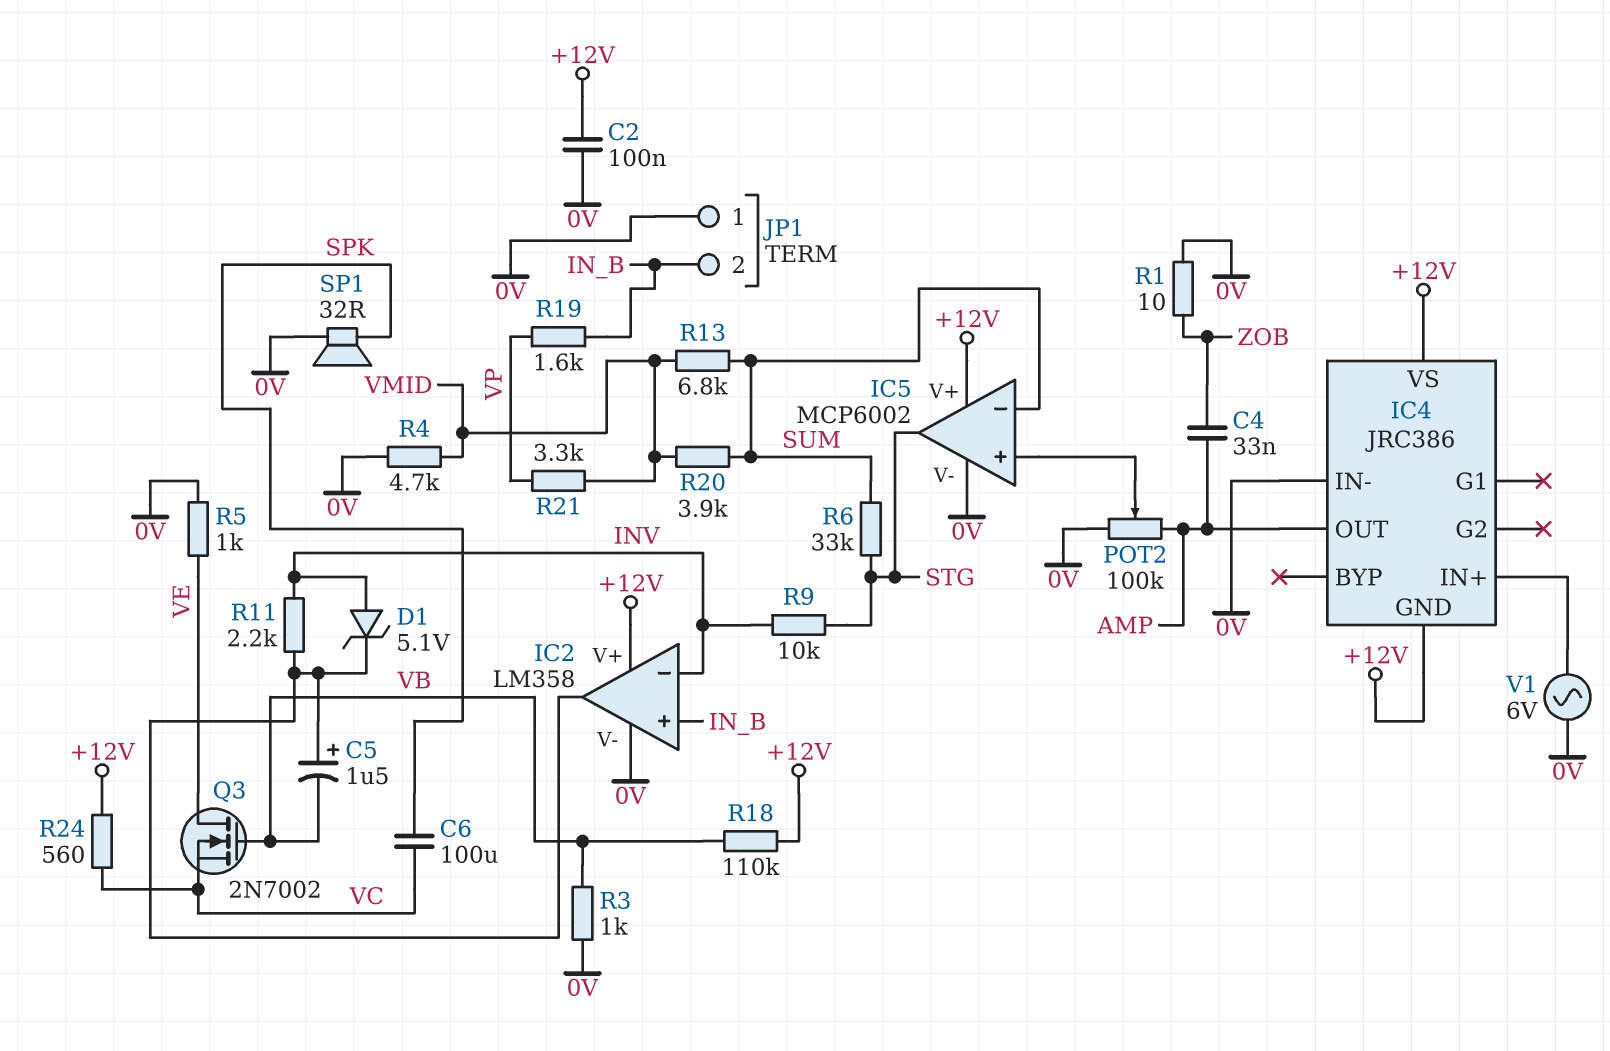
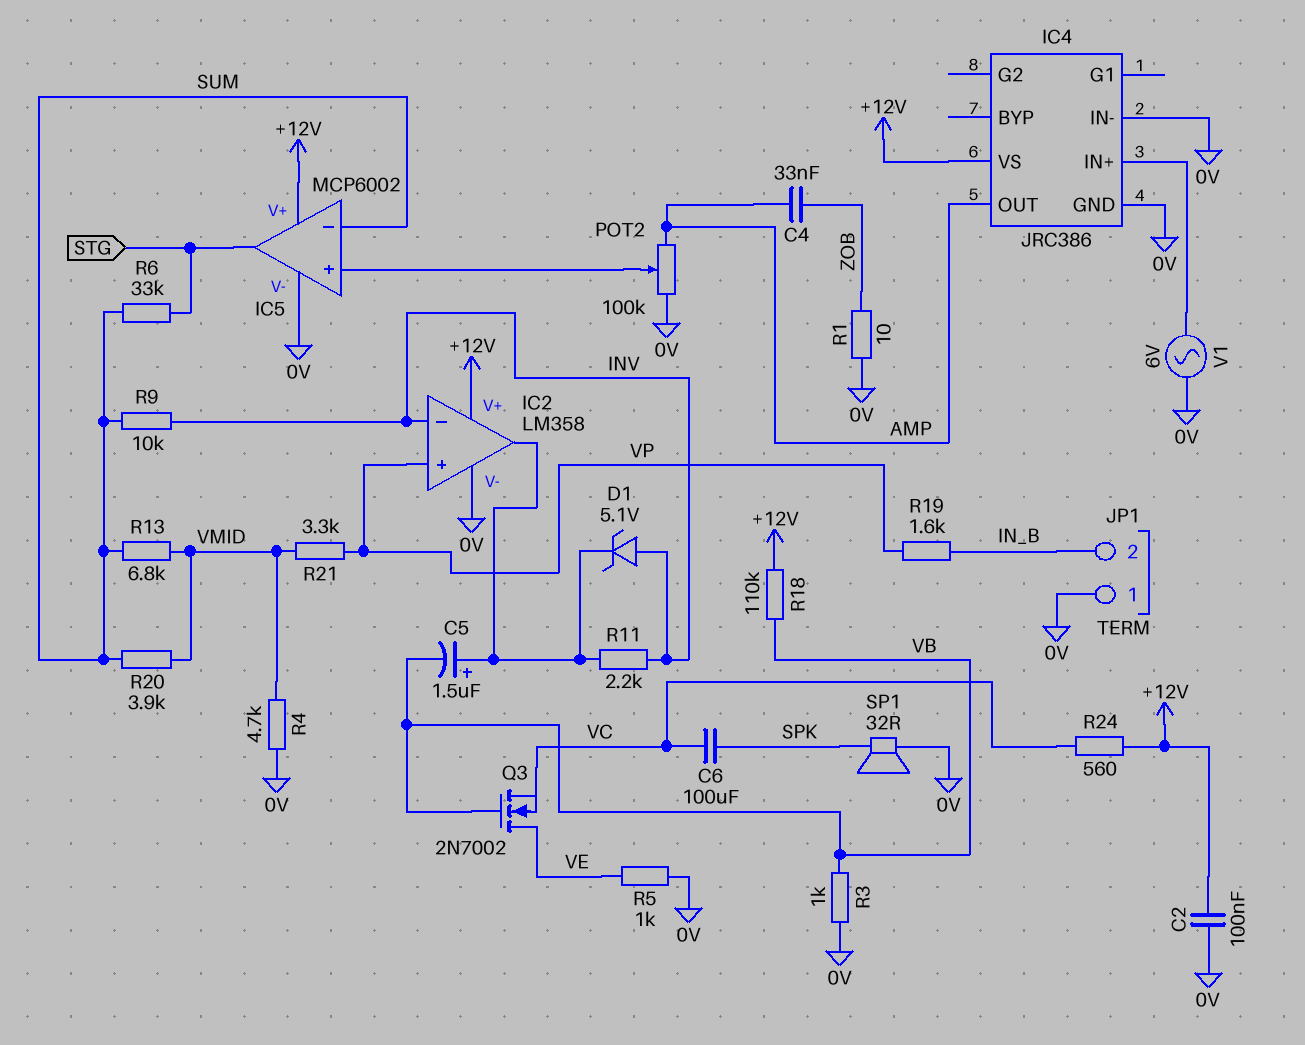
IC2 pin in+: IN_B -> VP
IC4 pin GND: +12V -> 0V
R9: 10k (INV, STG) -> 10k (INV, SUM)

